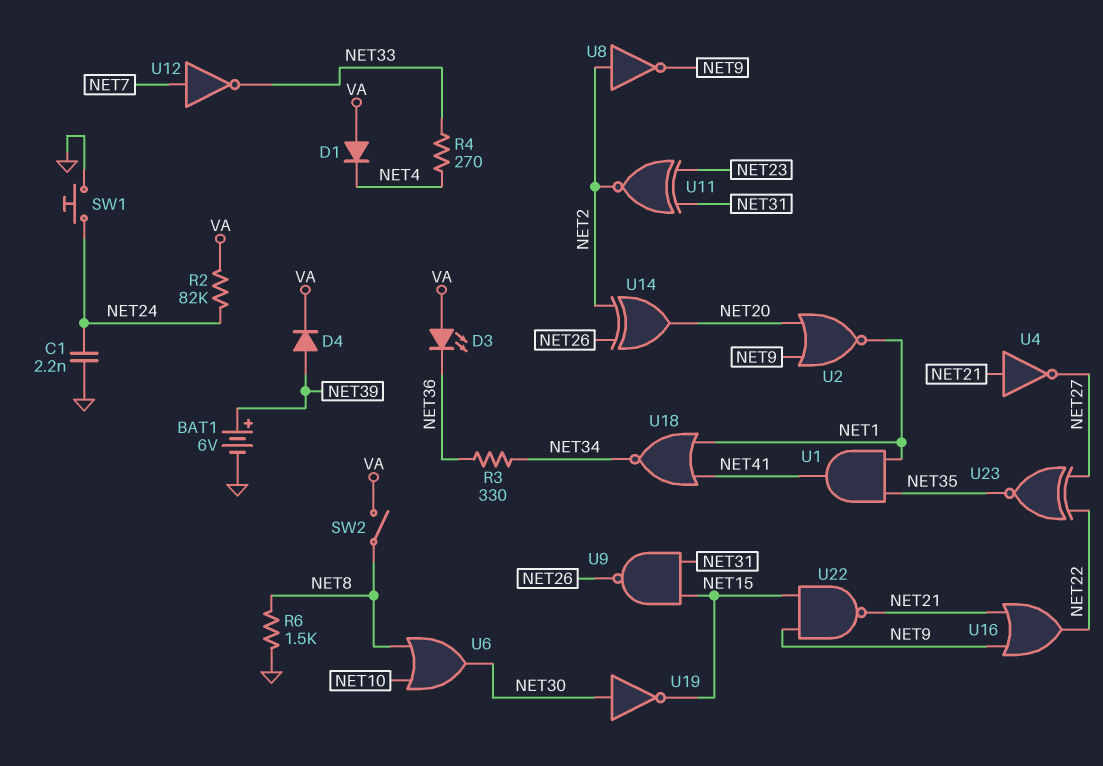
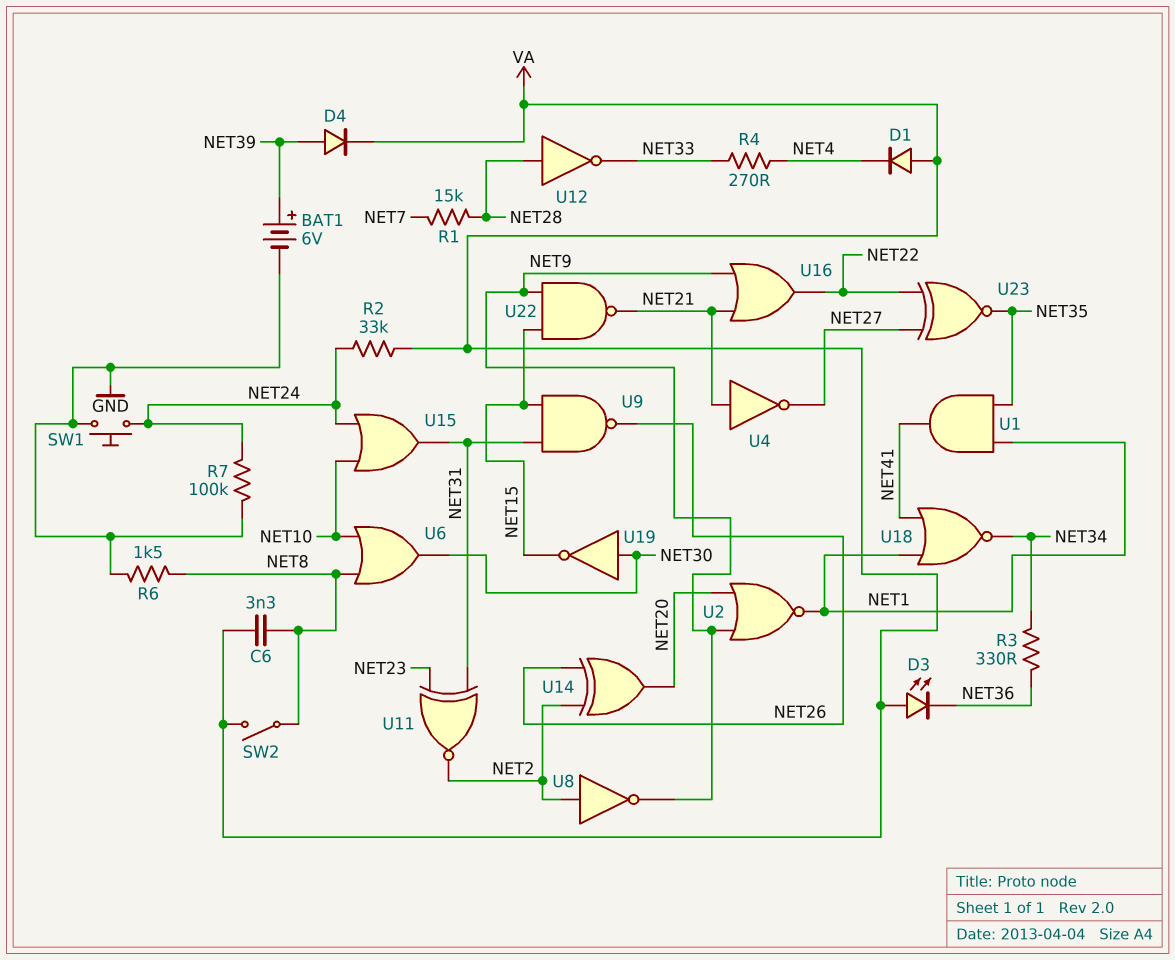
C1: 2.2nF (GND, NET24) -> none
C6: none -> 3.3nF (NET8, VA)
R1: none -> 15k (NET7, NET28)
R2: 82k (NET24, VA) -> 33k (NET24, VA)
R7: none -> 100k (GND, NET24)
U12: NOT (in NET7, out NET33) -> NOT (in NET28, out NET33)
U15: none -> OR (in NET10, in NET24, out NET31)

